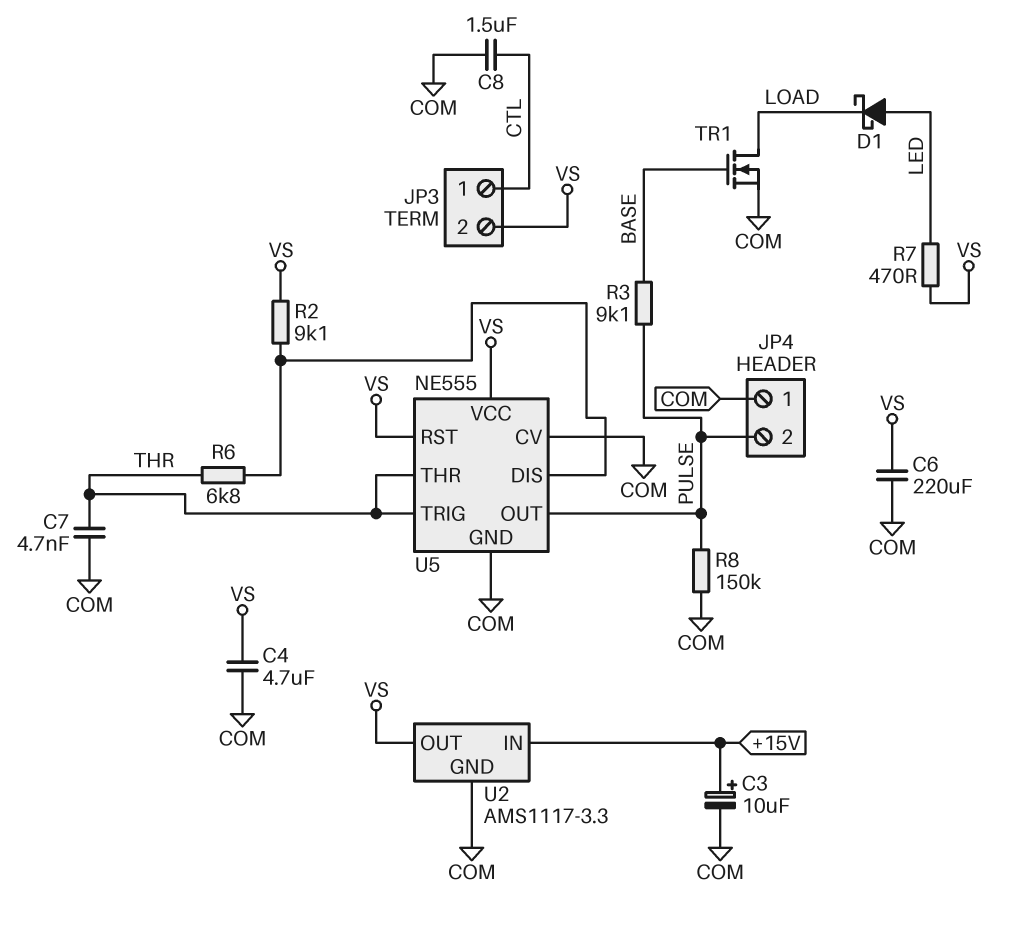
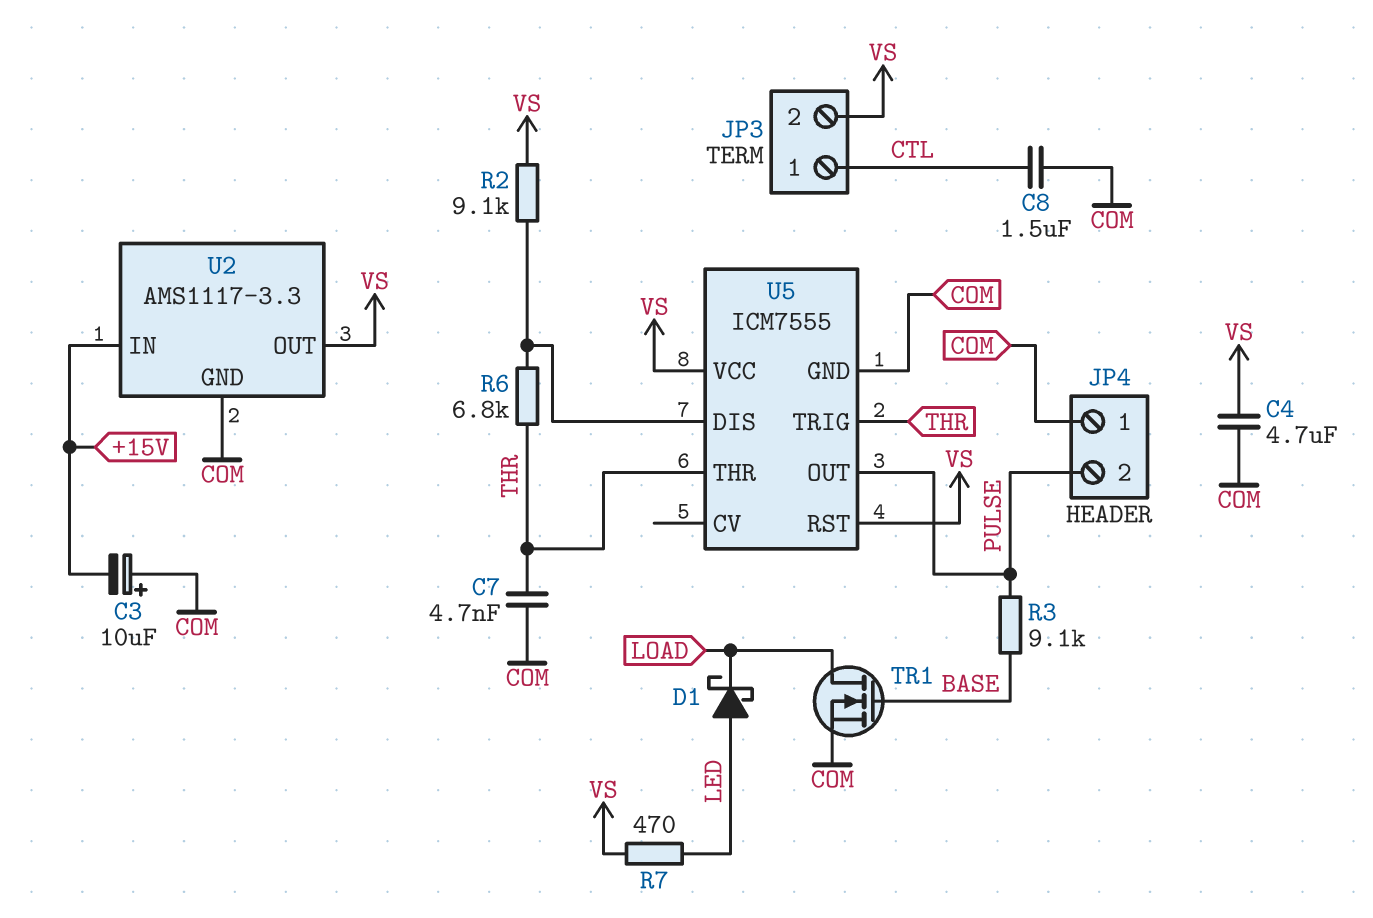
C3: 10uF (plus +15V, minus COM) -> 10uF (plus COM, minus +15V)
C6: 220uF (COM, VS) -> none
R8: 150k (COM, PULSE) -> none
U5: NE555 -> ICM7555
U5 pin CV: COM -> none

